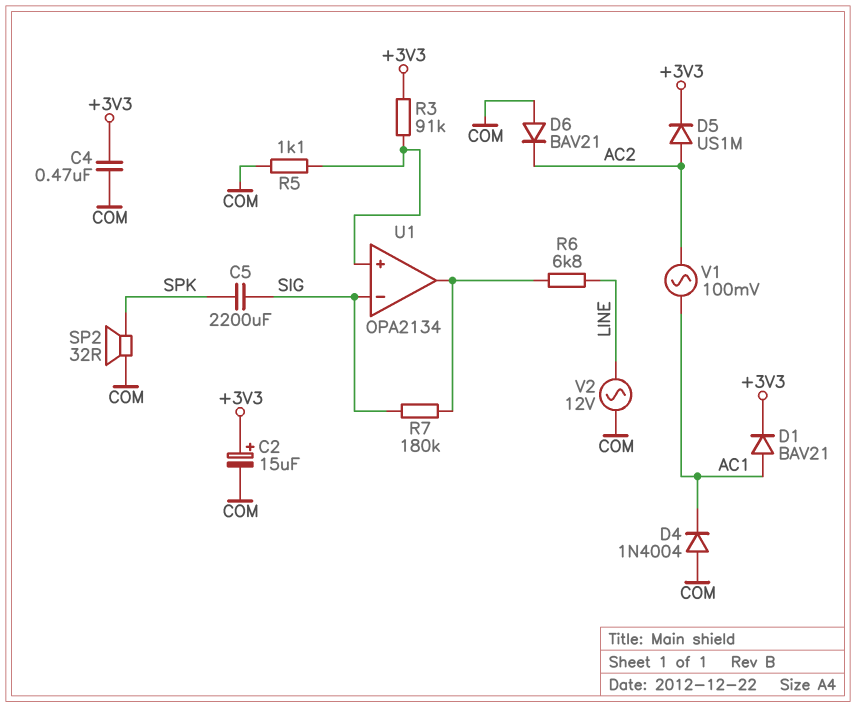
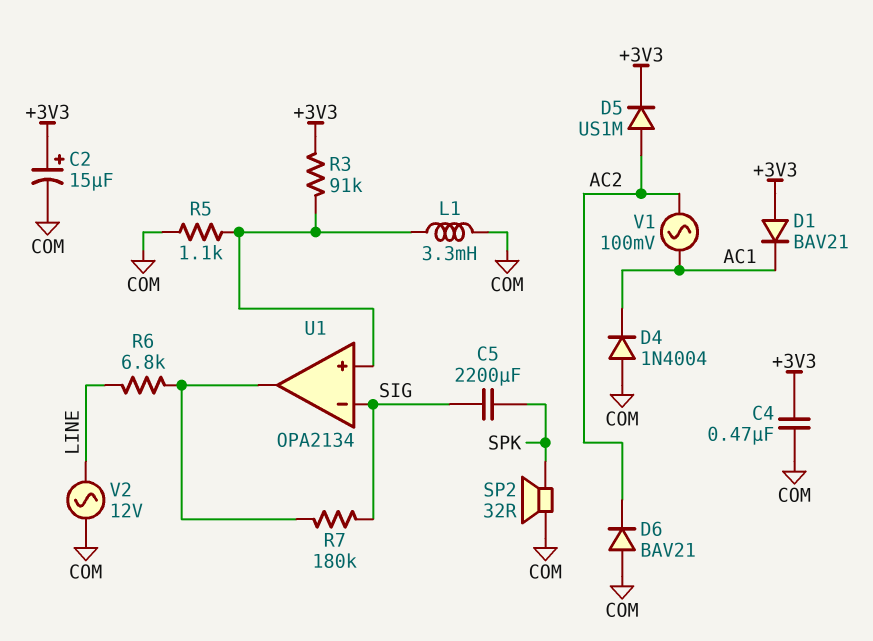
D1: diode BAV21 (A AC1, K +3V3) -> diode BAV21 (A +3V3, K AC1)
L1: none -> 3.3mH (COM, U1/in+)

